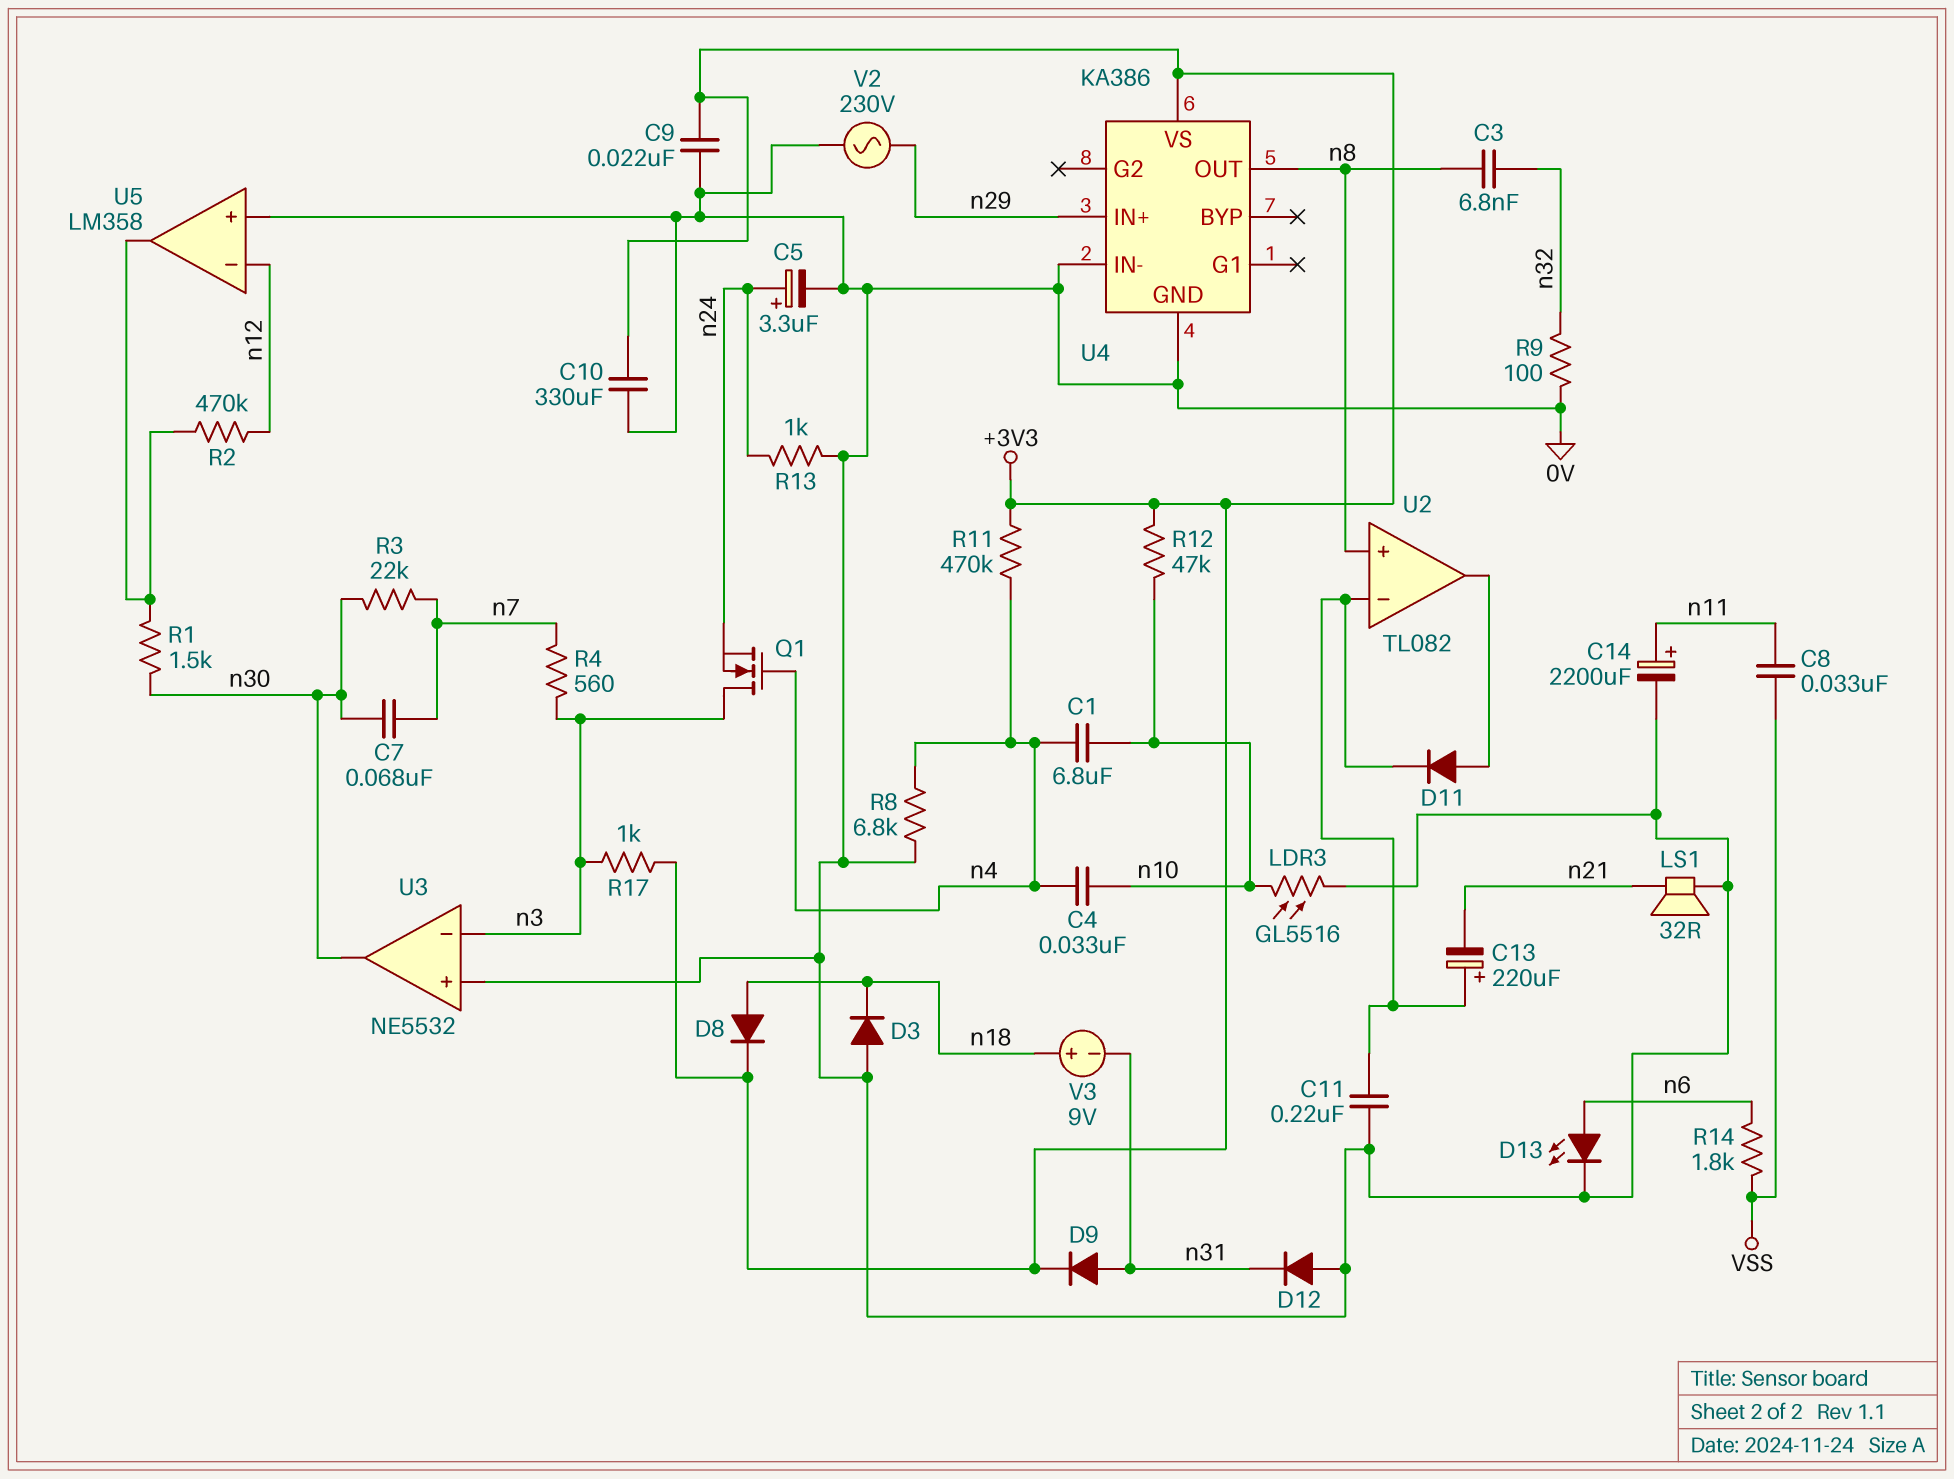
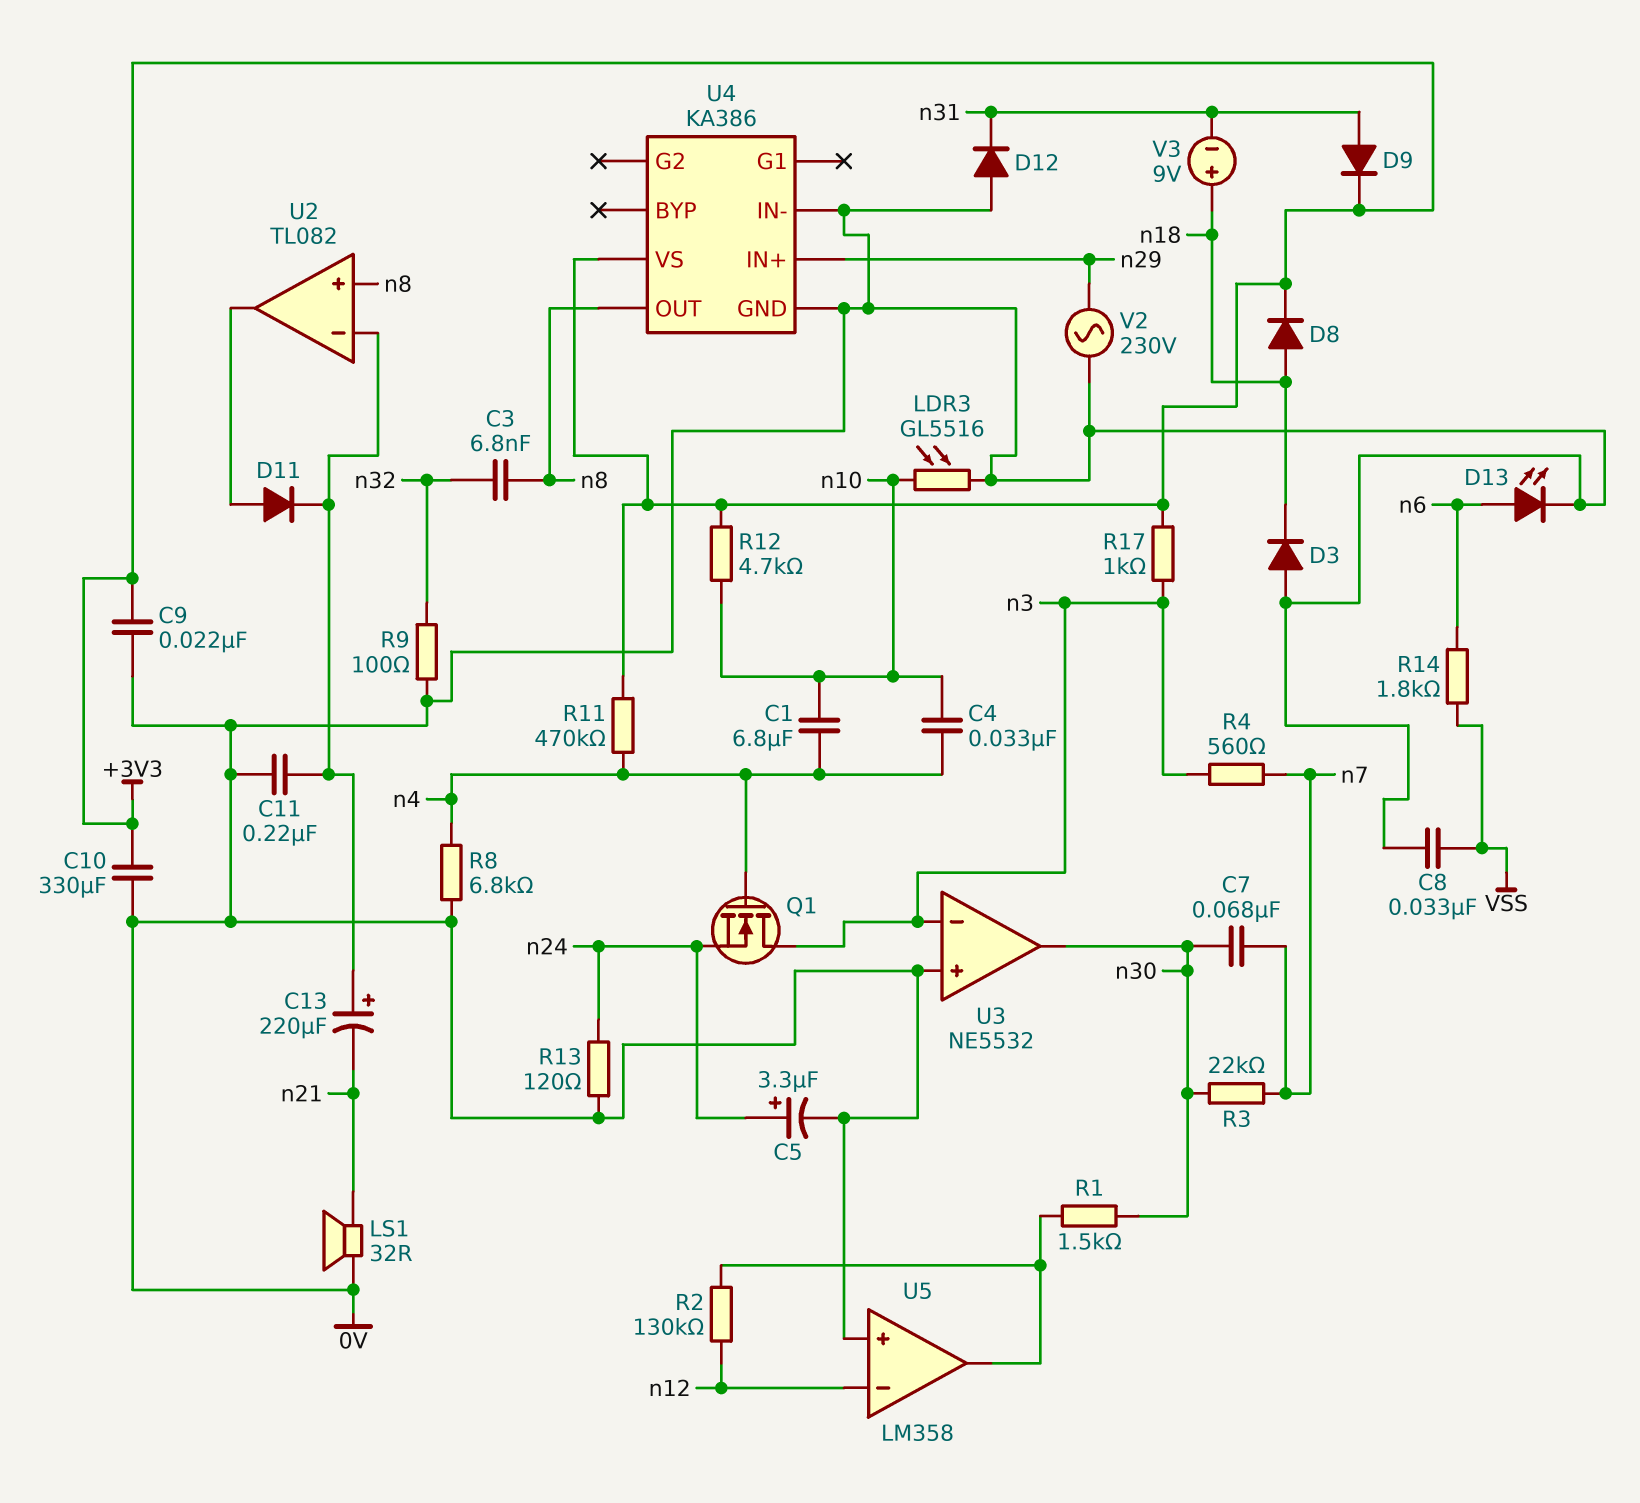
C8: 33nF (VSS, n11) -> 33nF (0V, VSS)
C14: 2200uF (plus n11, minus 0V) -> none
R2: 470k (U5/out, n12) -> 130k (U5/out, n12)
R12: 47k (+3V3, n10) -> 4.7k (+3V3, n10)
R13: 1k (0V, n24) -> 120 (0V, n24)

